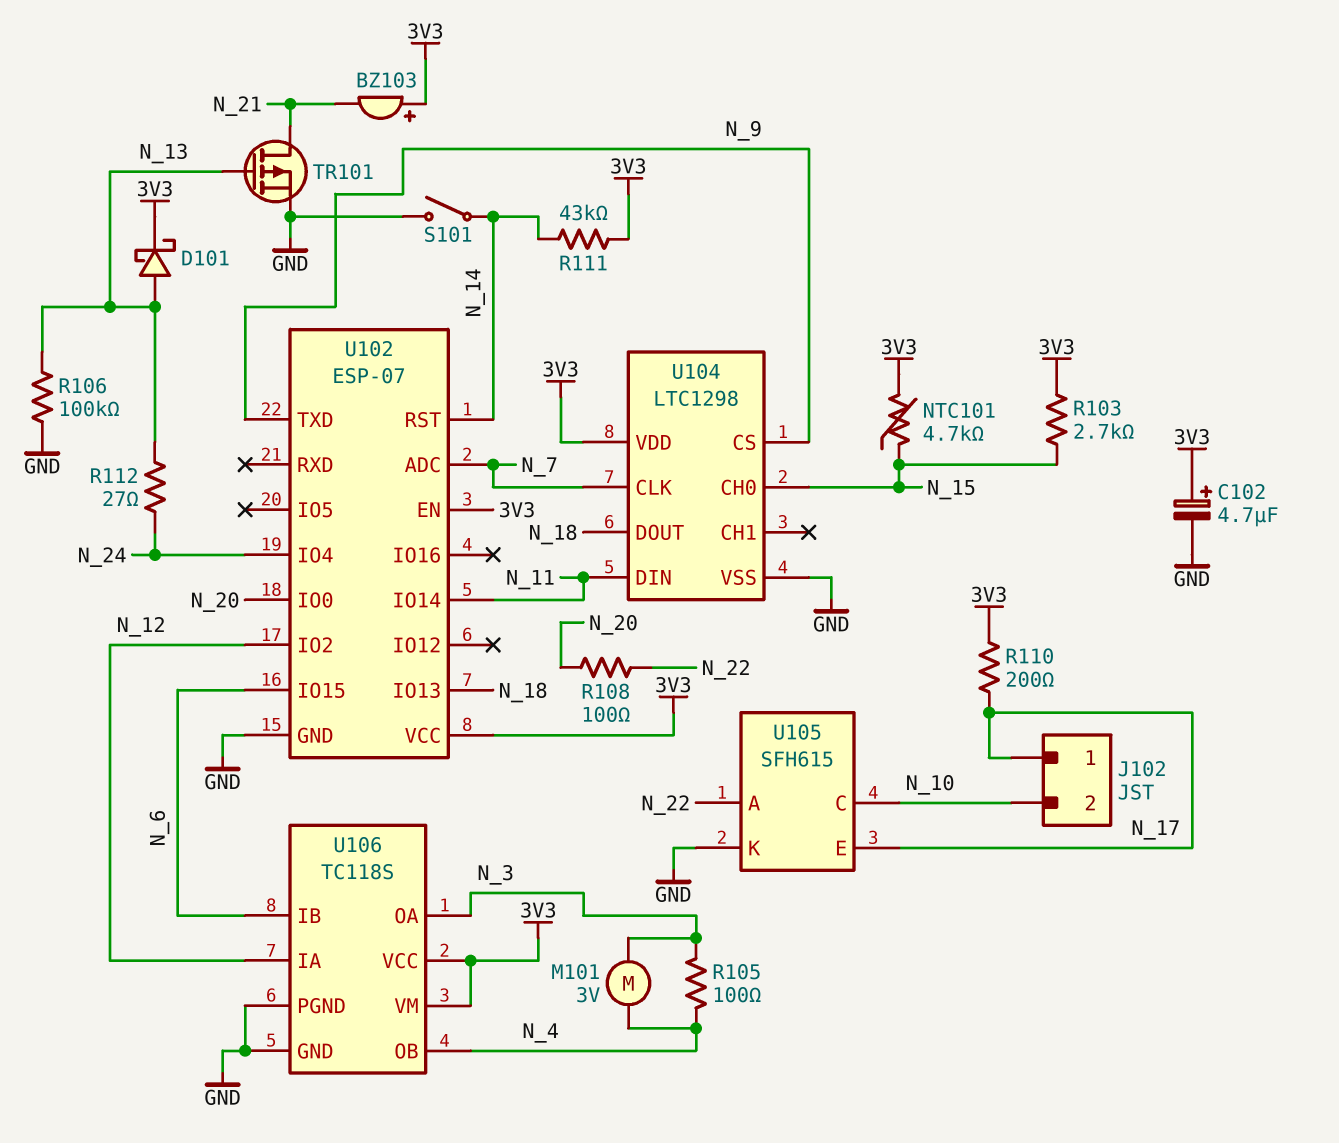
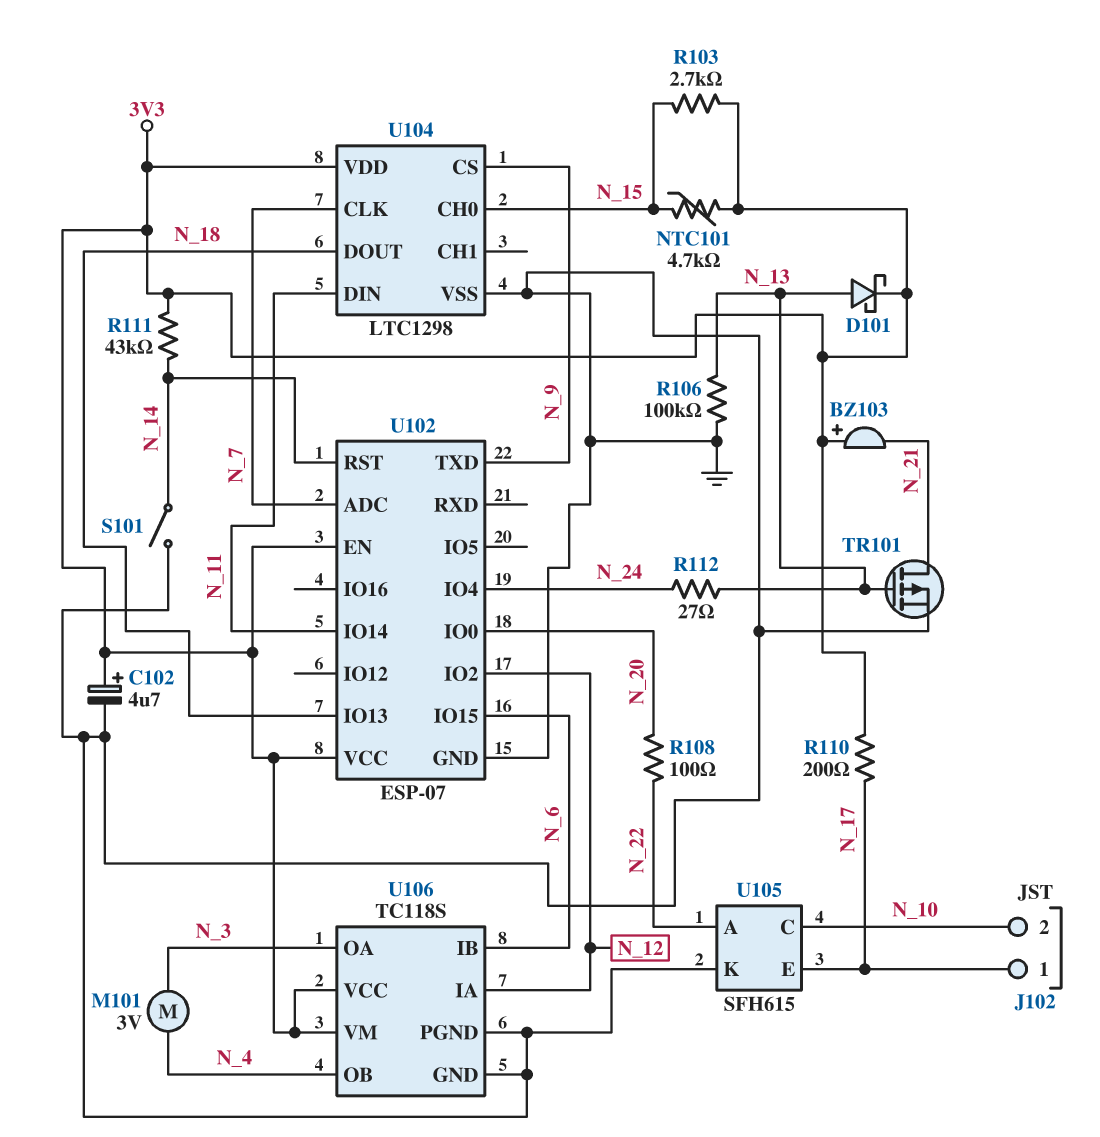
R105: 100 (N_3, N_4) -> none

